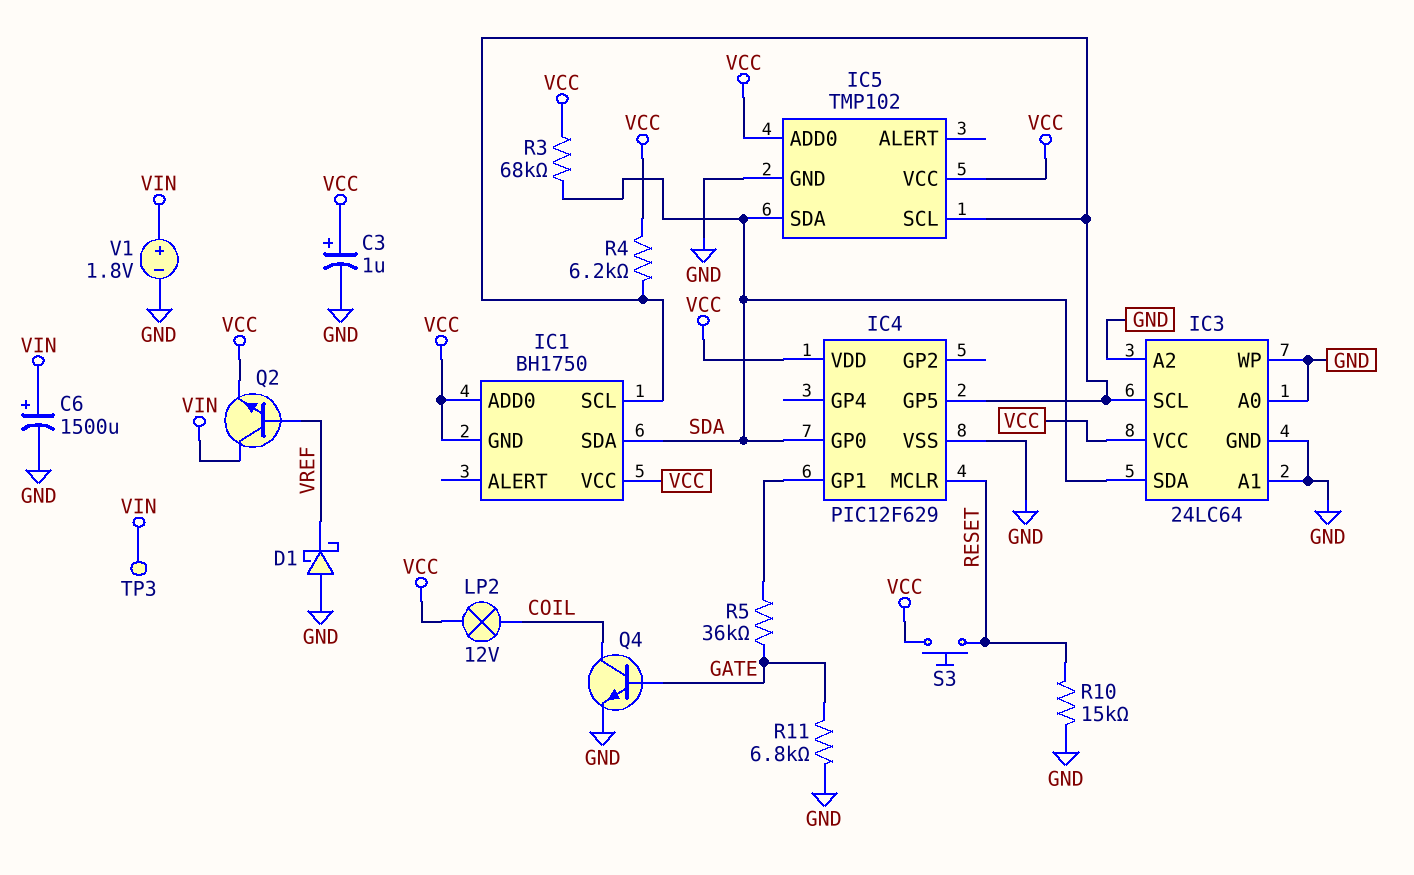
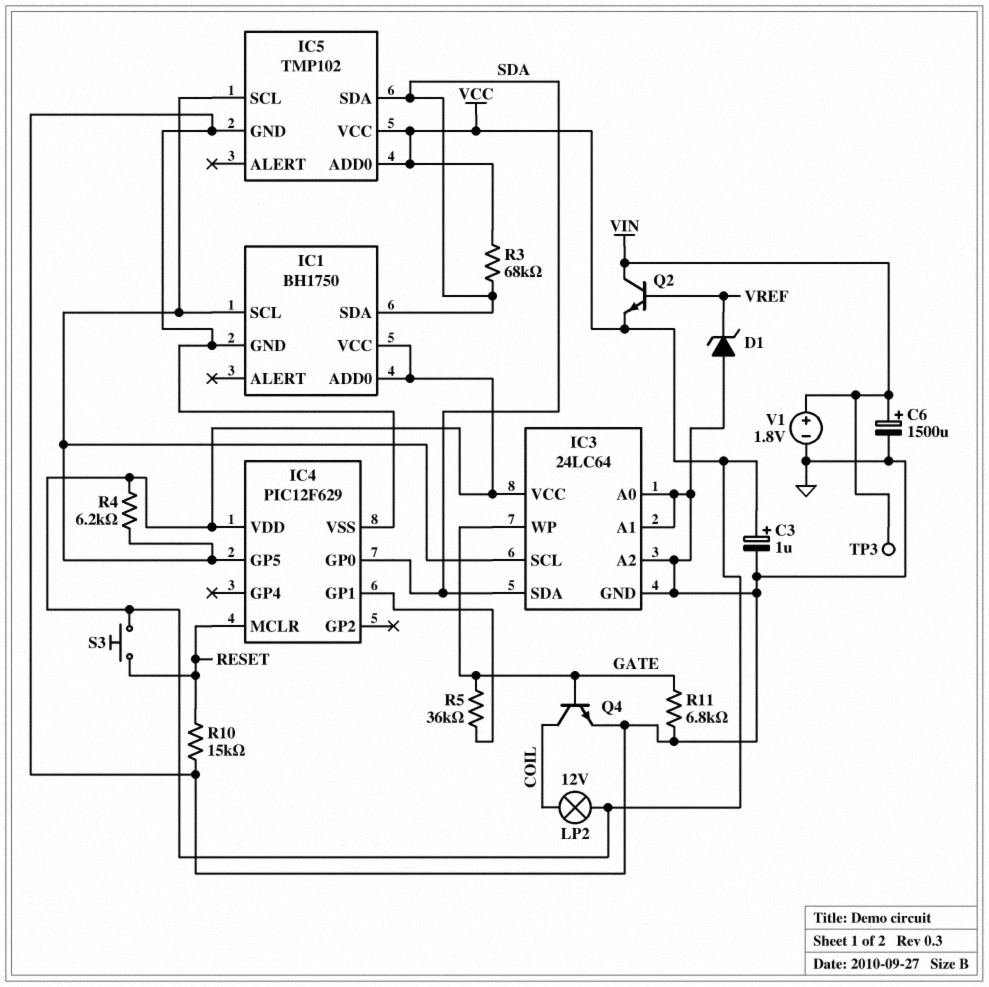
D1: schottky (A GND, K VREF) -> zener (A GND, K VREF)
IC1 pin GND: VCC -> GND
IC3 pin WP: GND -> GATE

